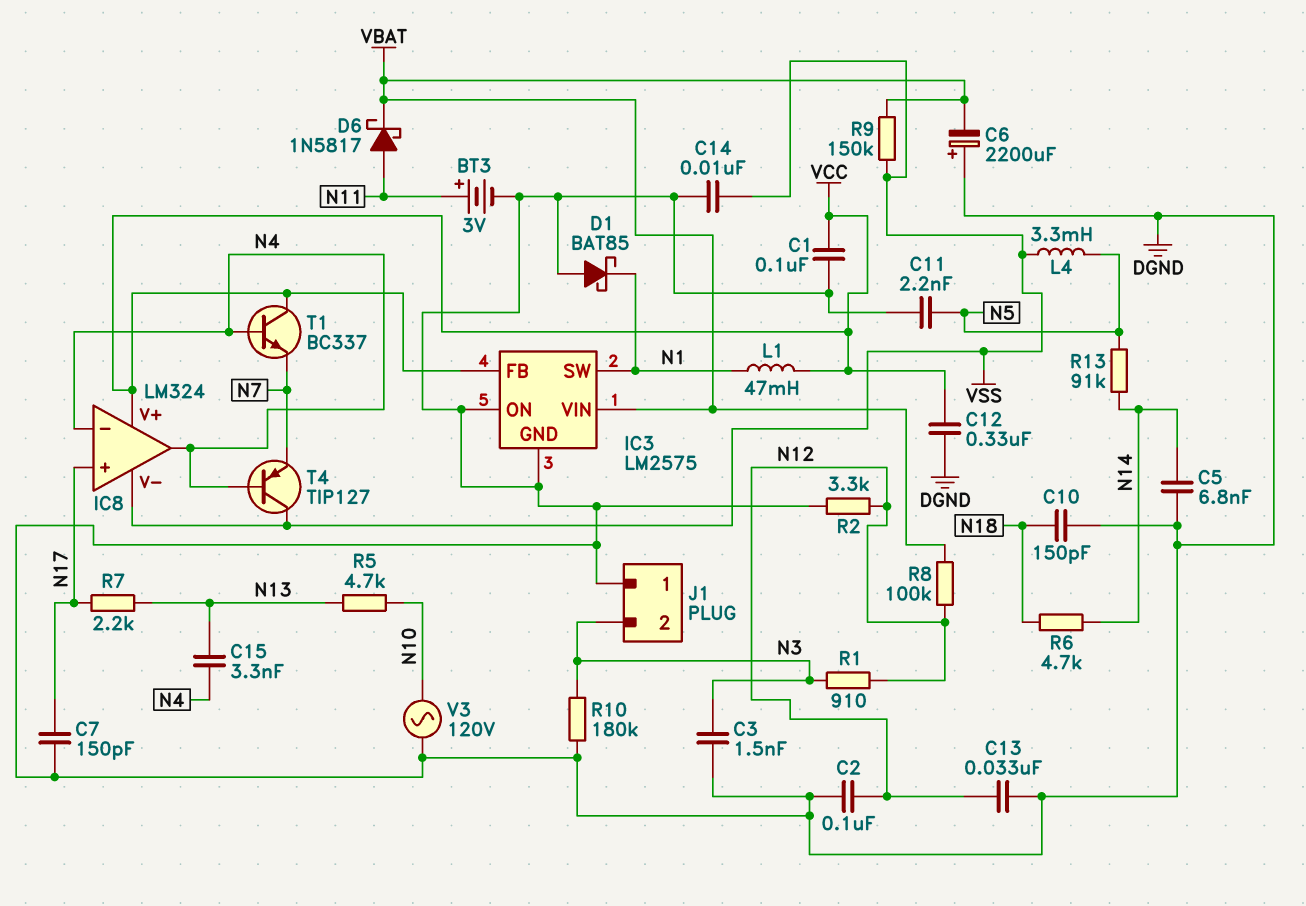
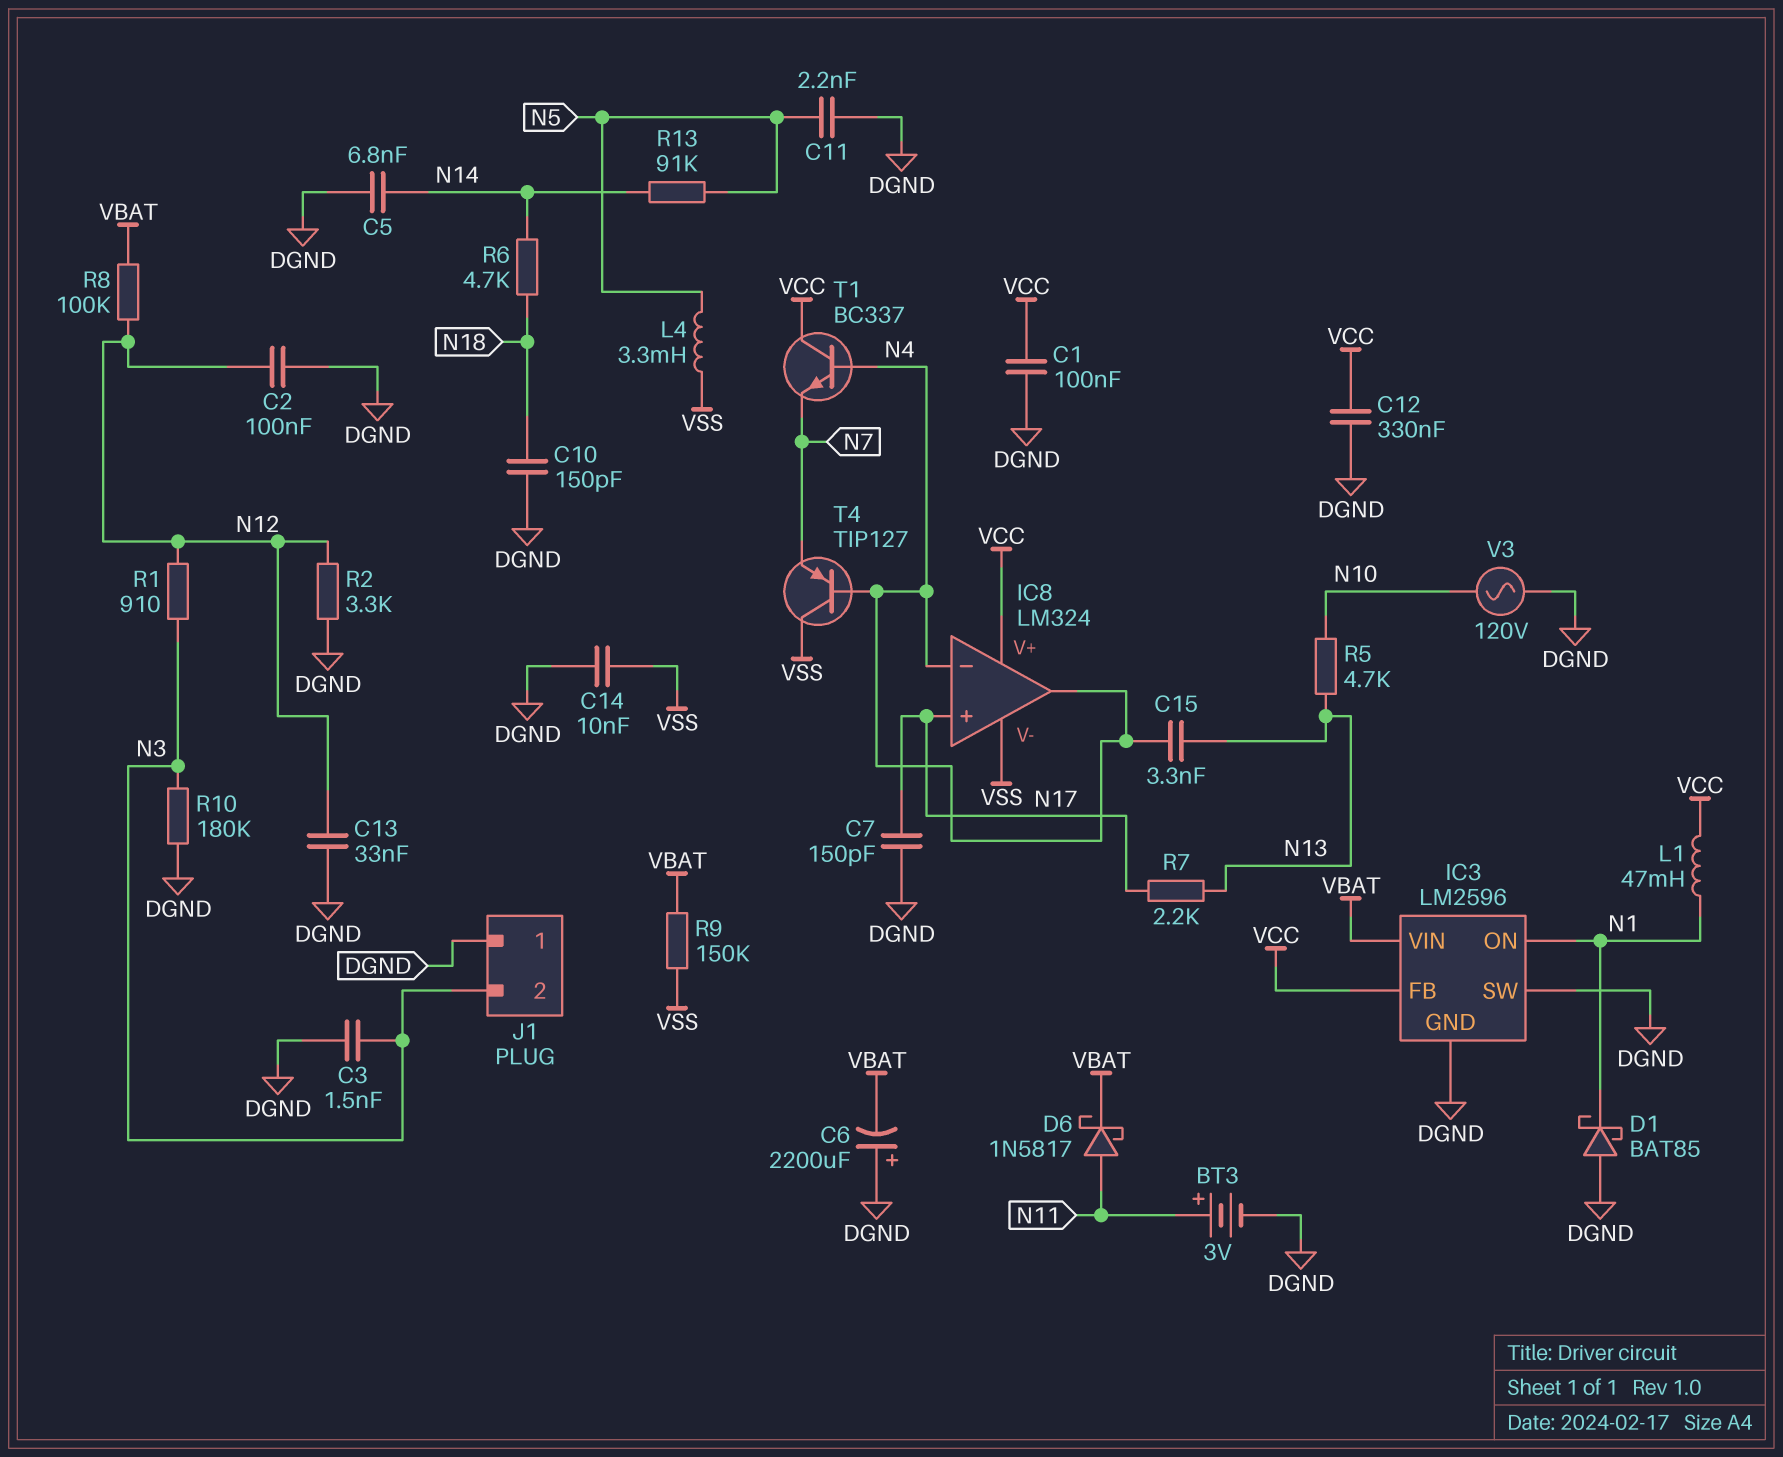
IC3: LM2575 -> LM2596
IC3 pin ON: DGND -> N1
IC3 pin SW: N1 -> DGND

